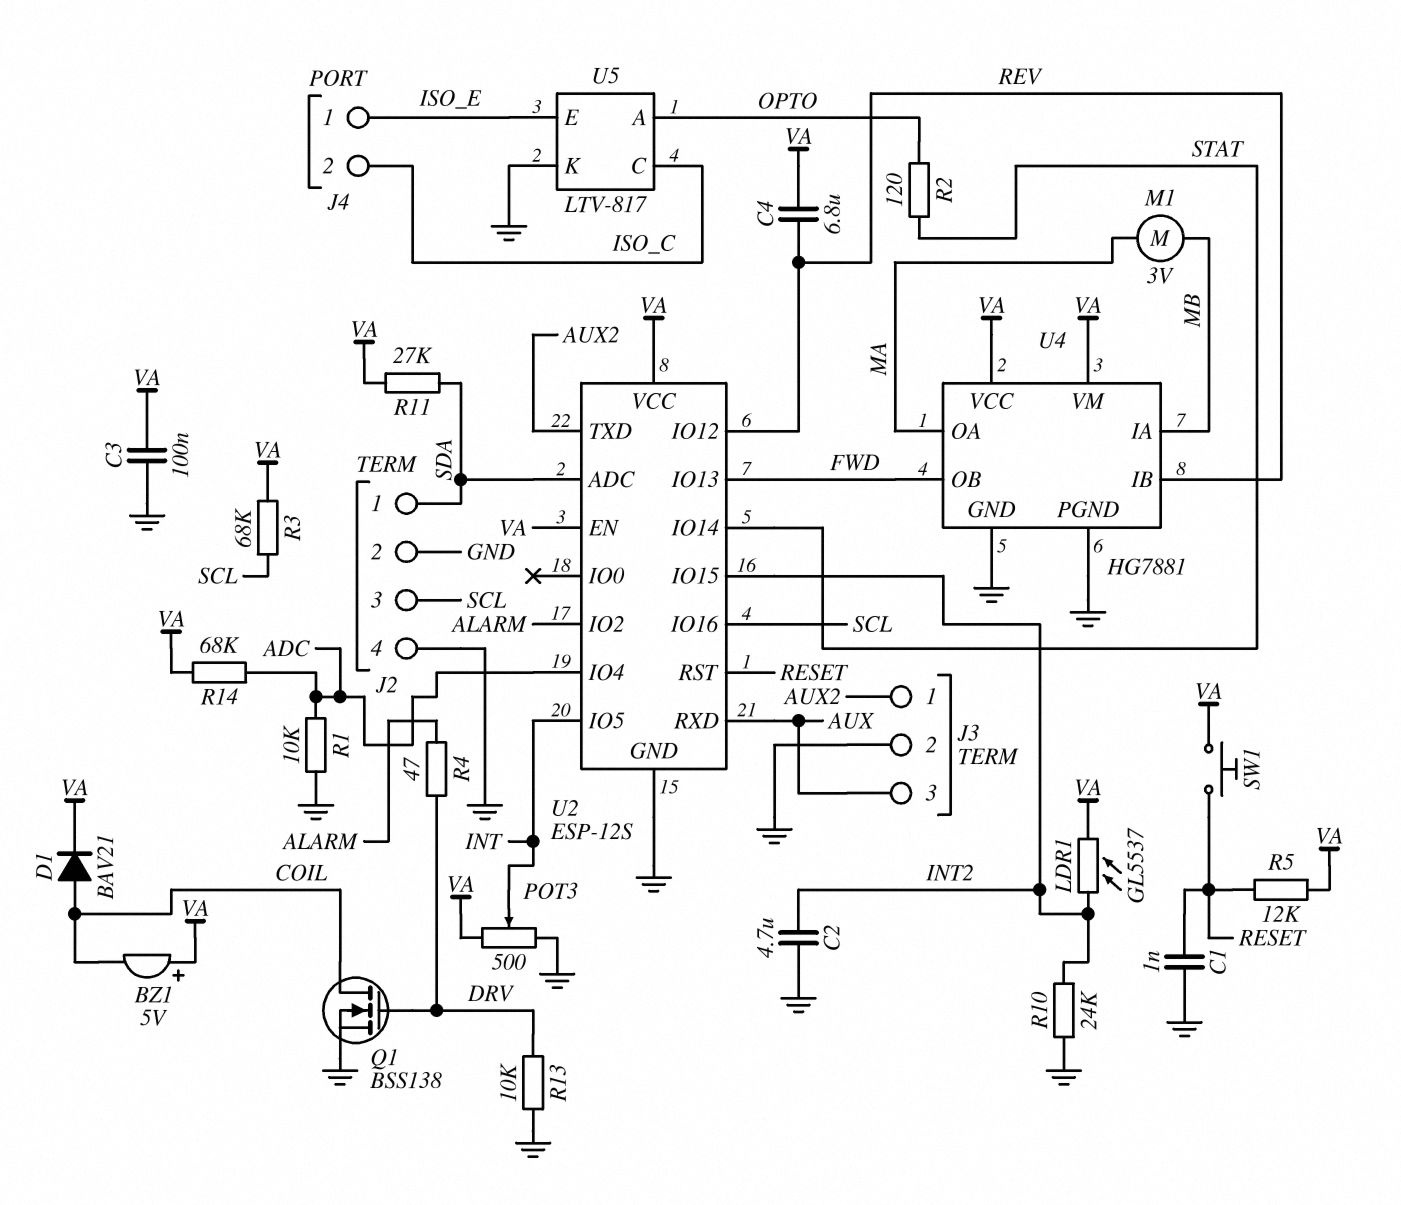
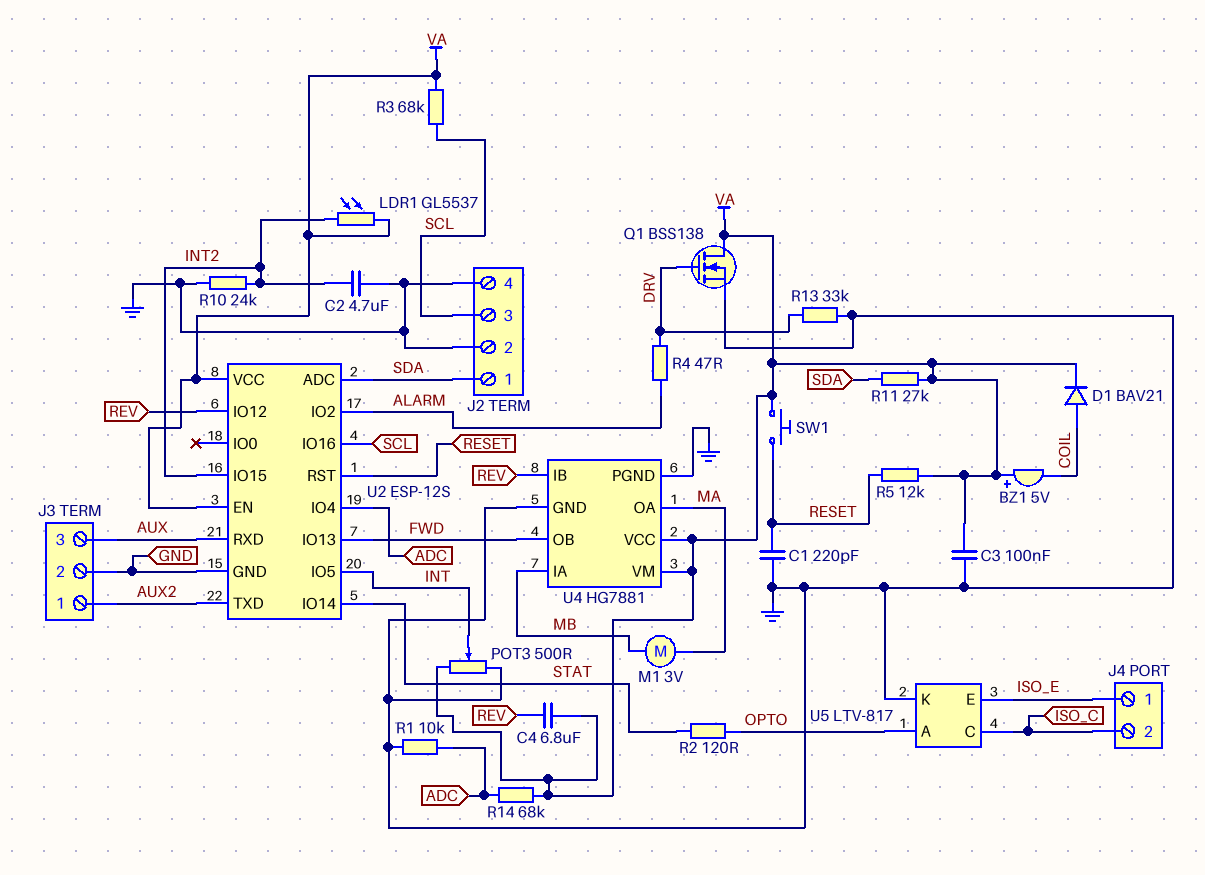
C1: 1nF (GND, RESET) -> 220pF (GND, RESET)
Q1: NMOS BSS138 (G DRV, D COIL, S GND) -> NMOS BSS138 (G DRV, D VA, S GND)
R13: 10k (DRV, GND) -> 33k (DRV, GND)

